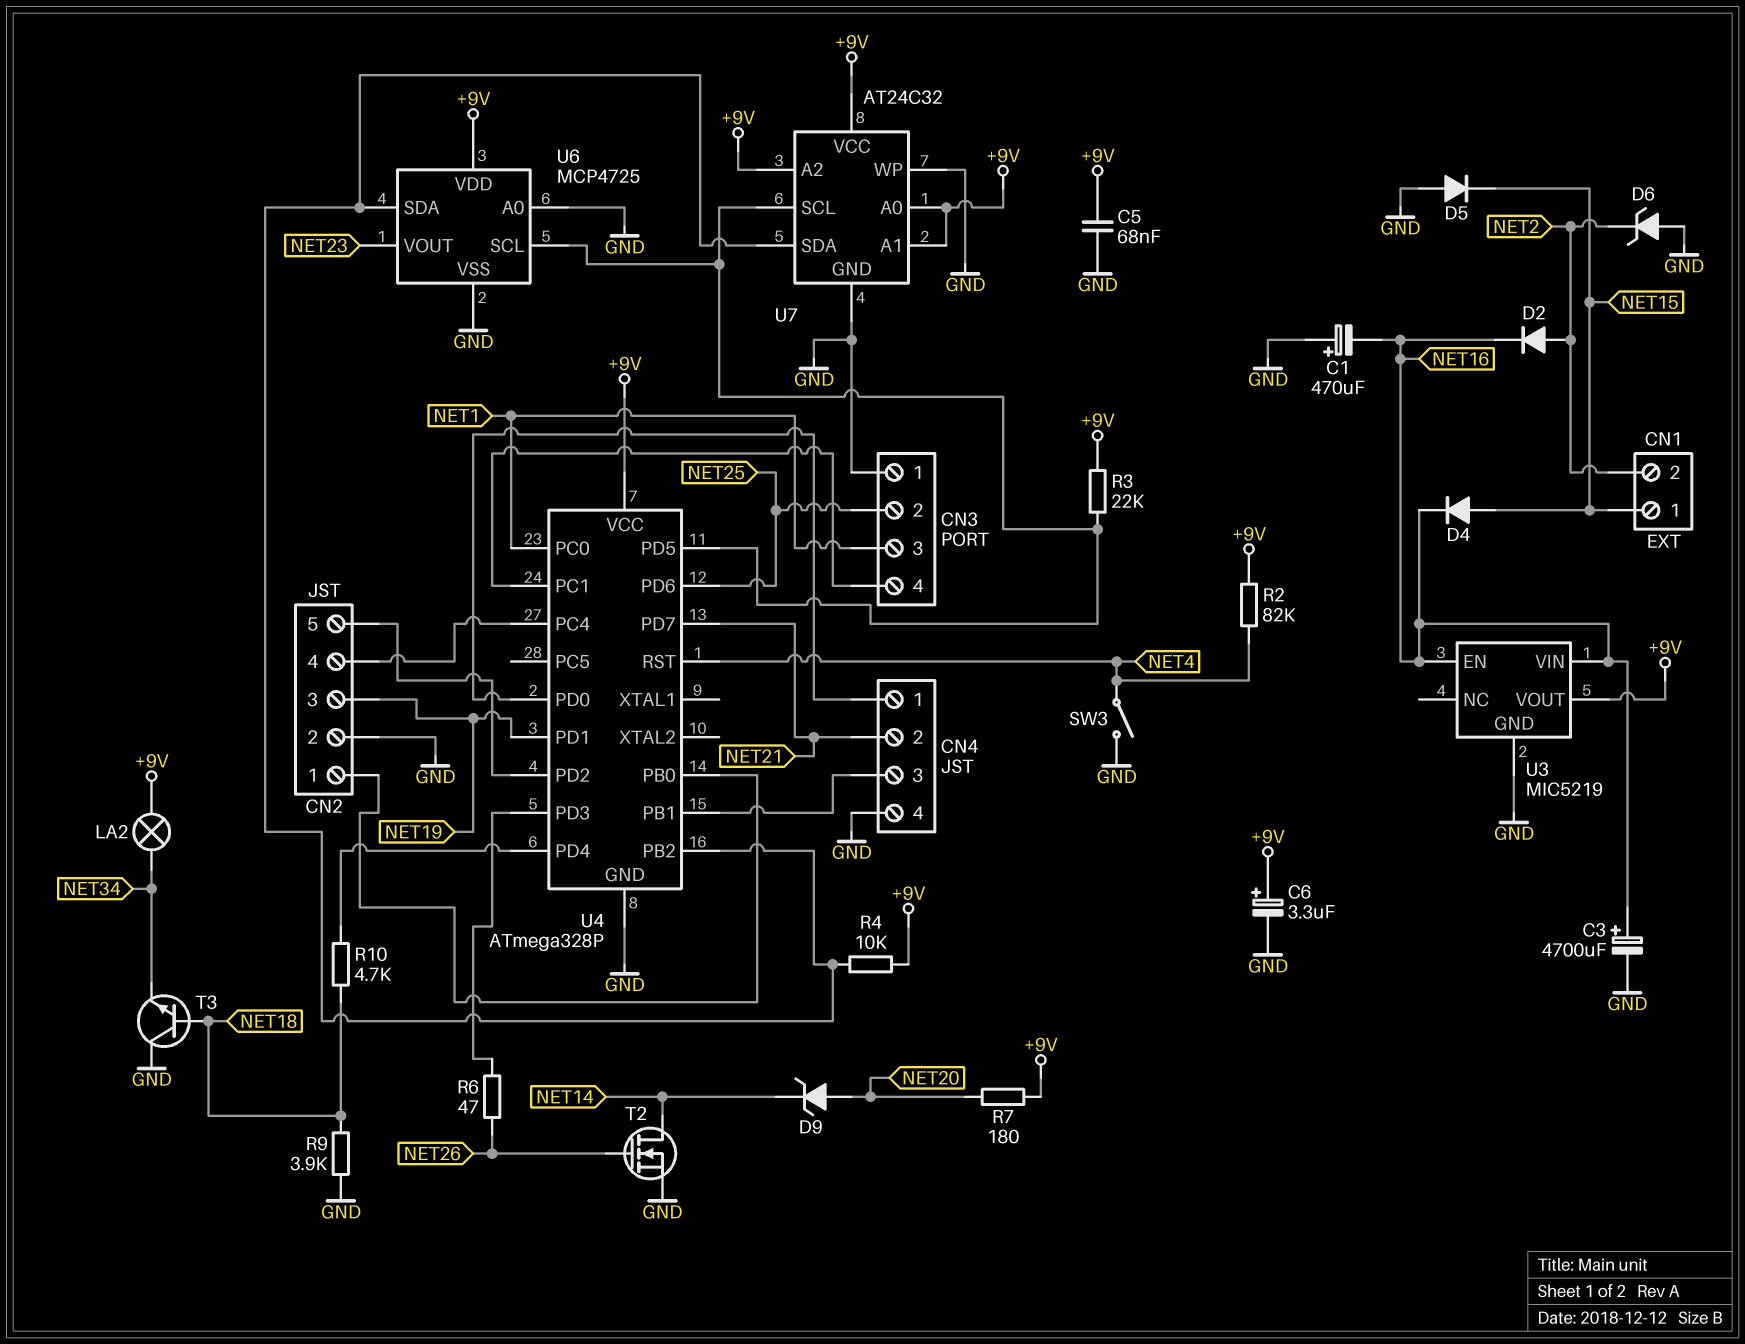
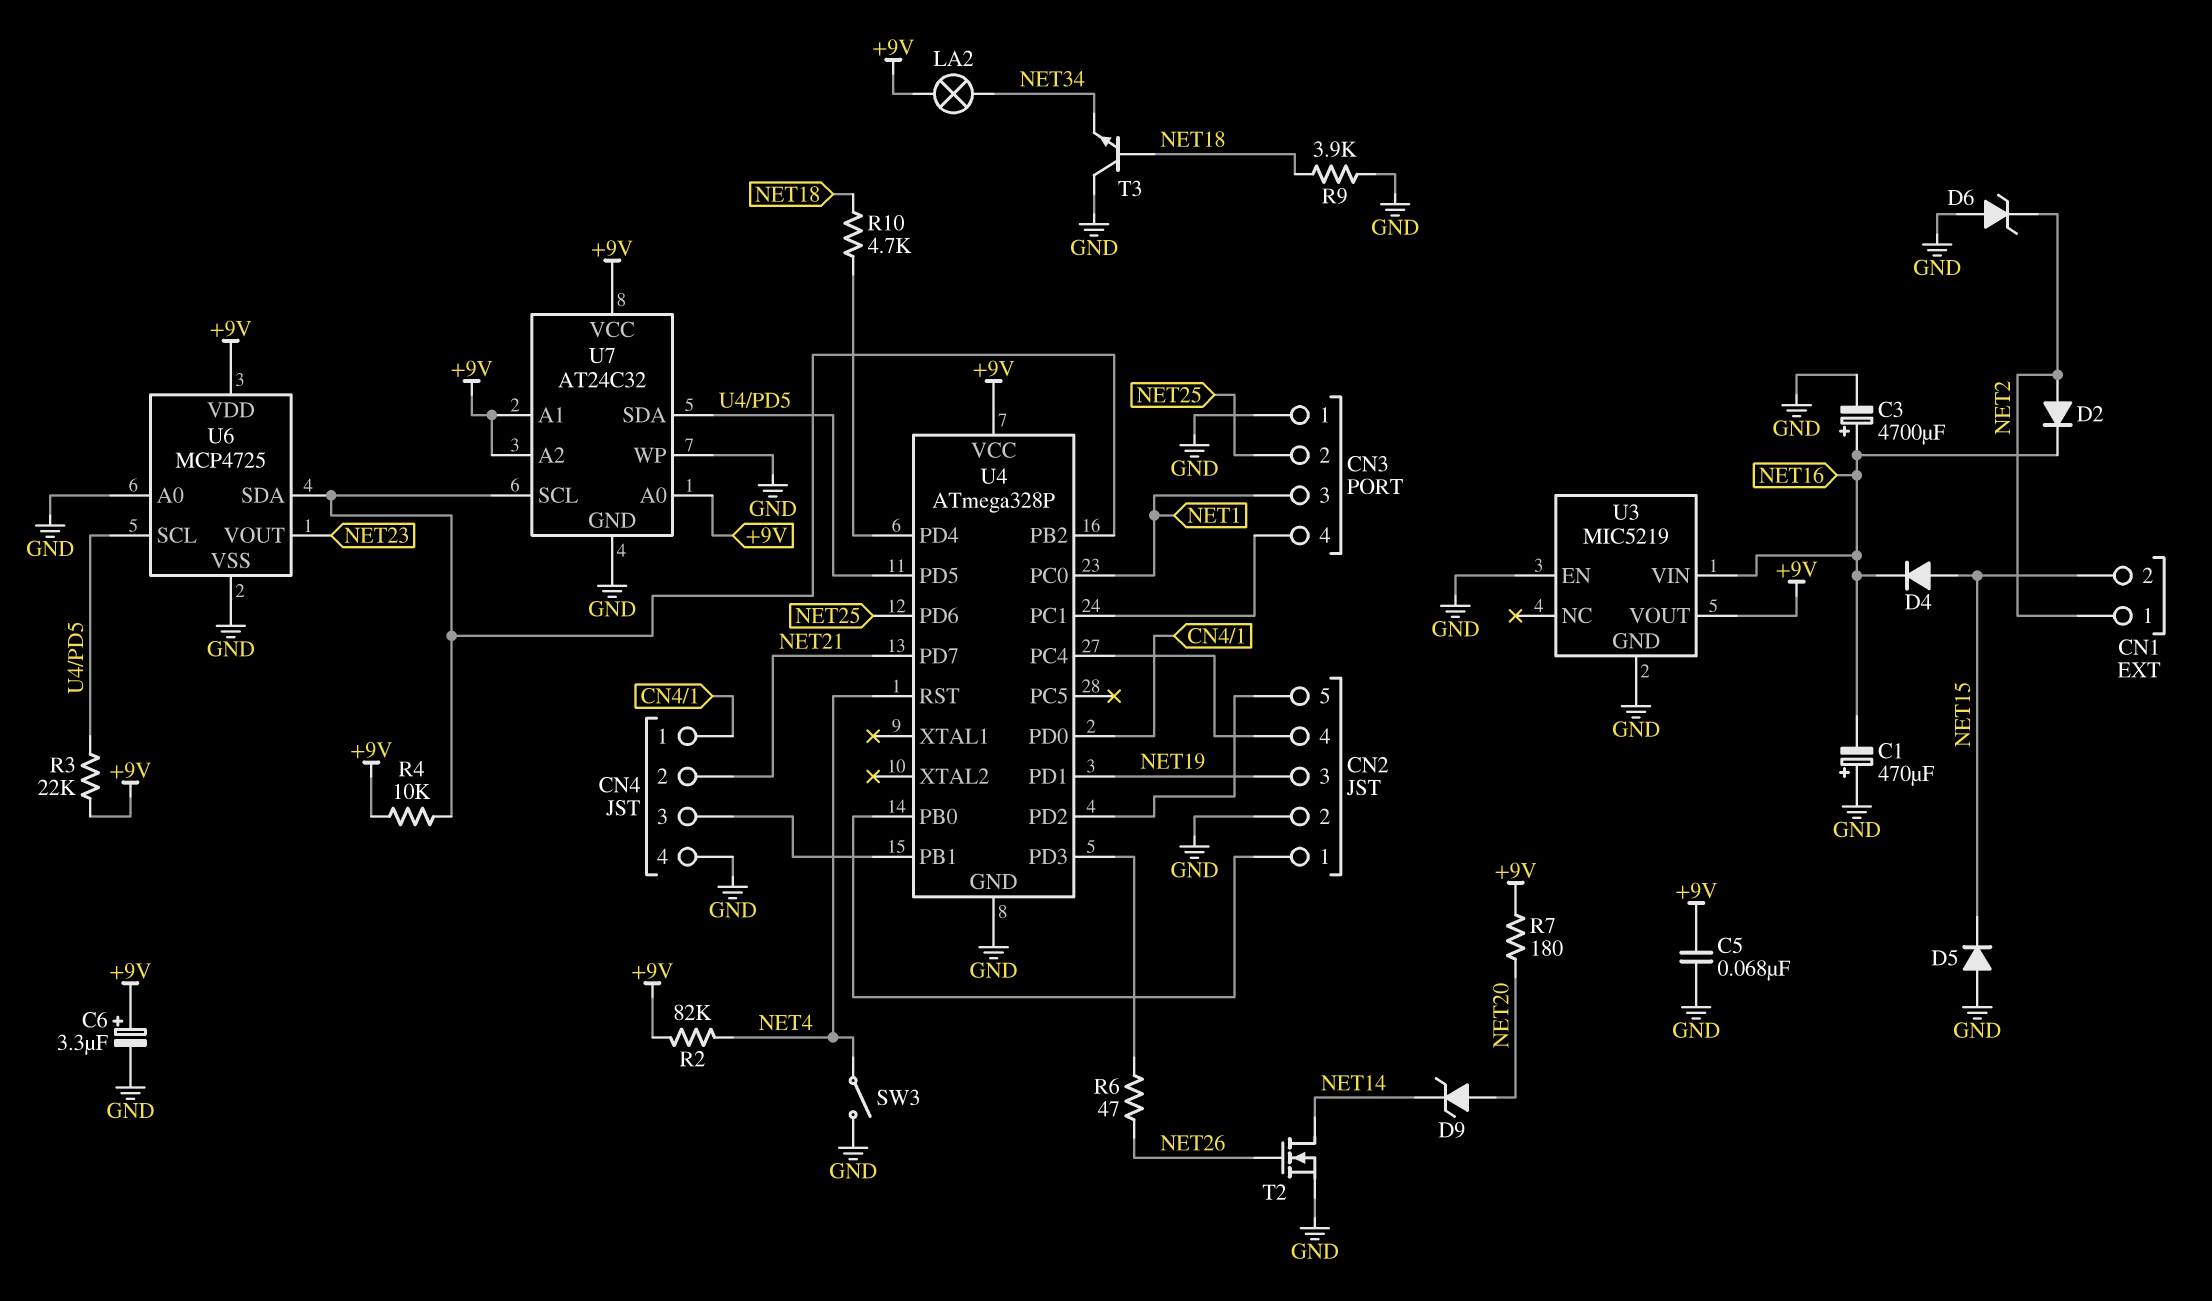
CN1 pin 1: NET15 -> NET2
CN1 pin 2: NET2 -> NET15
U3 pin EN: NET16 -> GND
U7 pin SCL: U4/PD5 -> U4/PB2
U7 pin SDA: U4/PB2 -> U4/PD5

